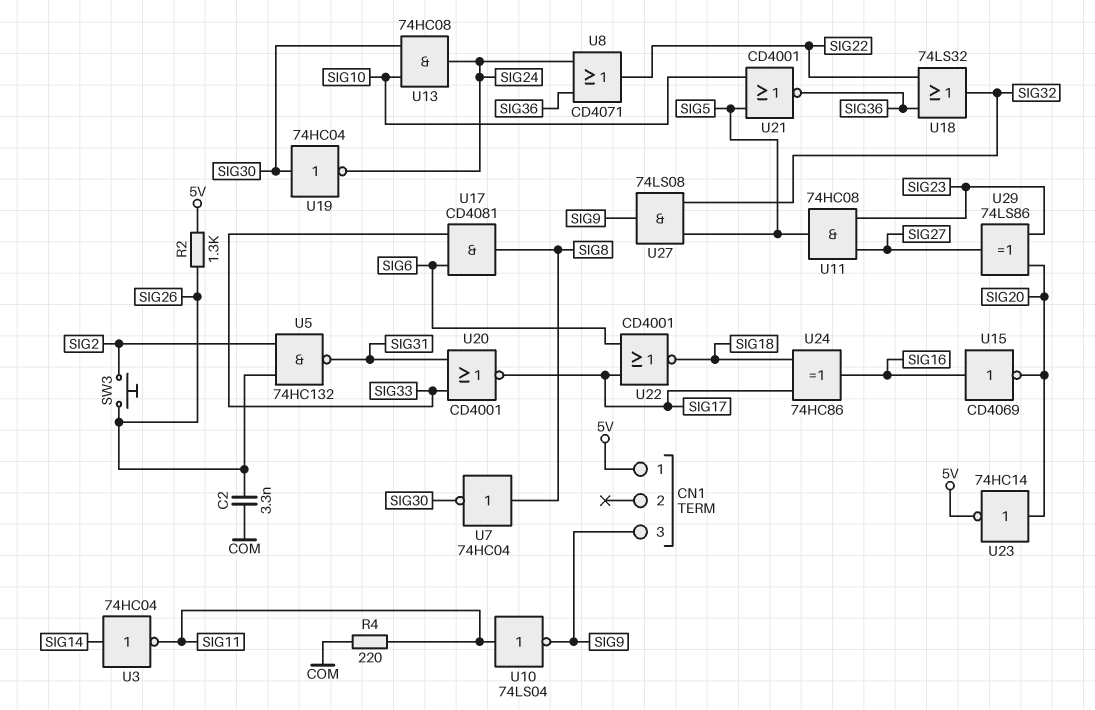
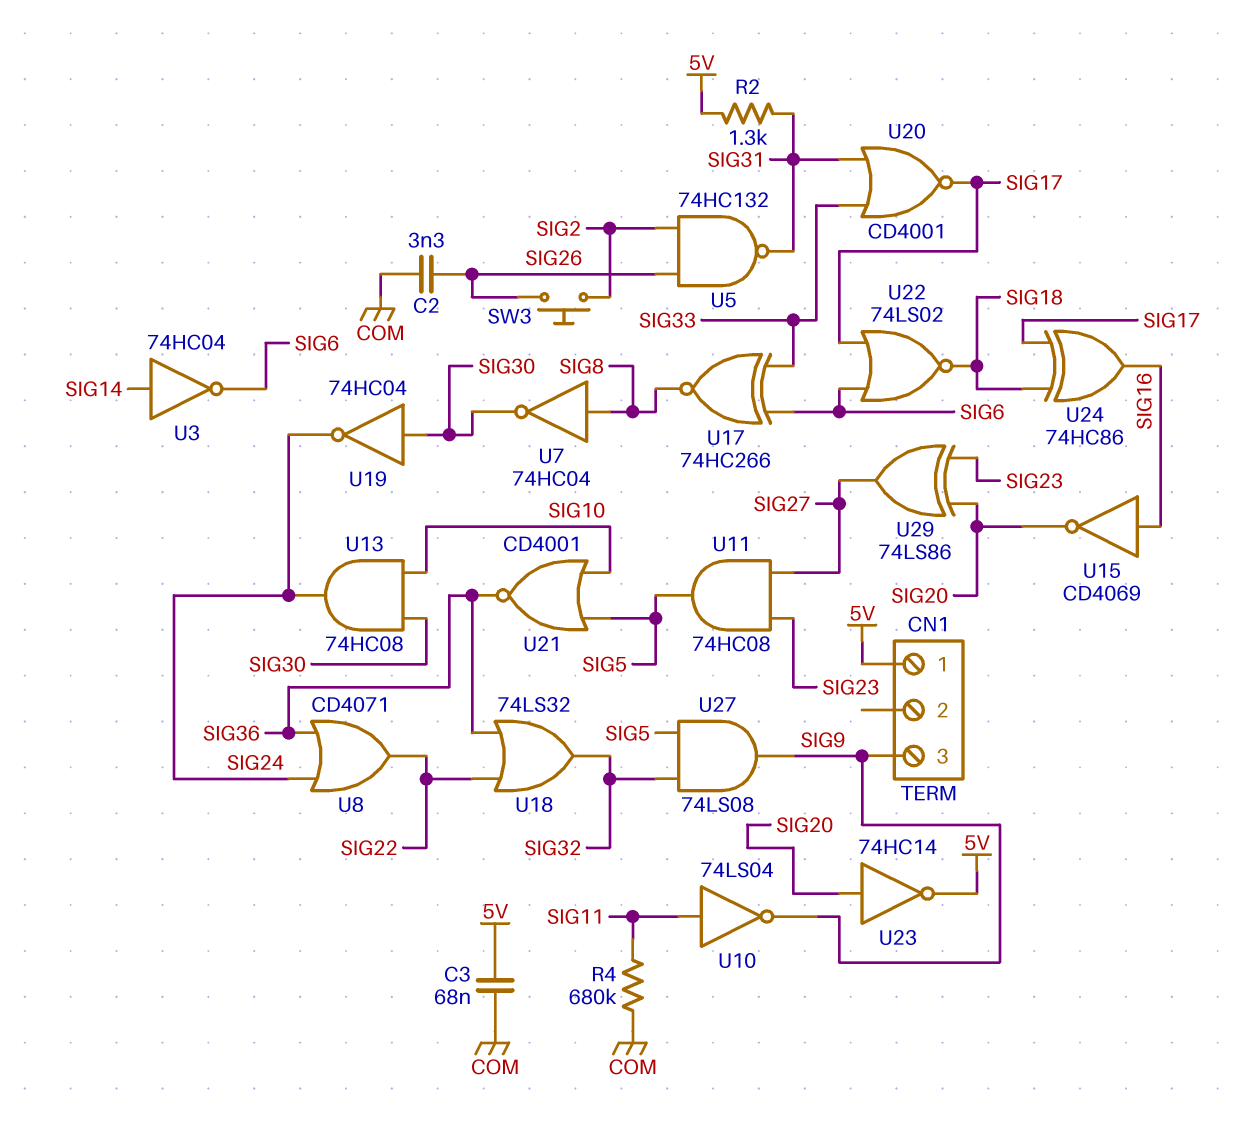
C3: none -> 68nF (5V, COM)
R2: 1.3k (5V, SIG26) -> 1.3k (5V, SIG31)
R4: 220 (COM, SIG11) -> 680k (COM, SIG11)
U3: NOT 74HC04 (in SIG14, out SIG11) -> NOT 74HC04 (in SIG14, out SIG6)
U17: AND CD4081 (in SIG6, in SIG33, out SIG8) -> XNOR 74HC266 (in SIG6, in SIG33, out SIG8)
U22: NOR CD4001 (in SIG6, in SIG17, out SIG18) -> NOR 74LS02 (in SIG6, in SIG17, out SIG18)

